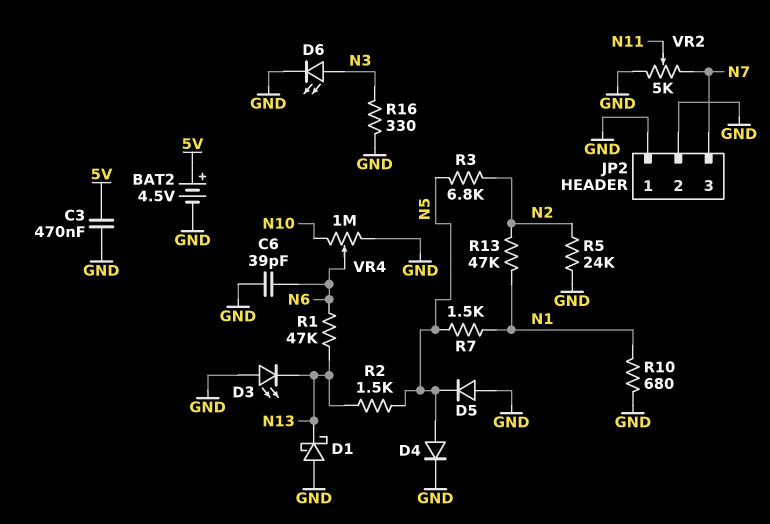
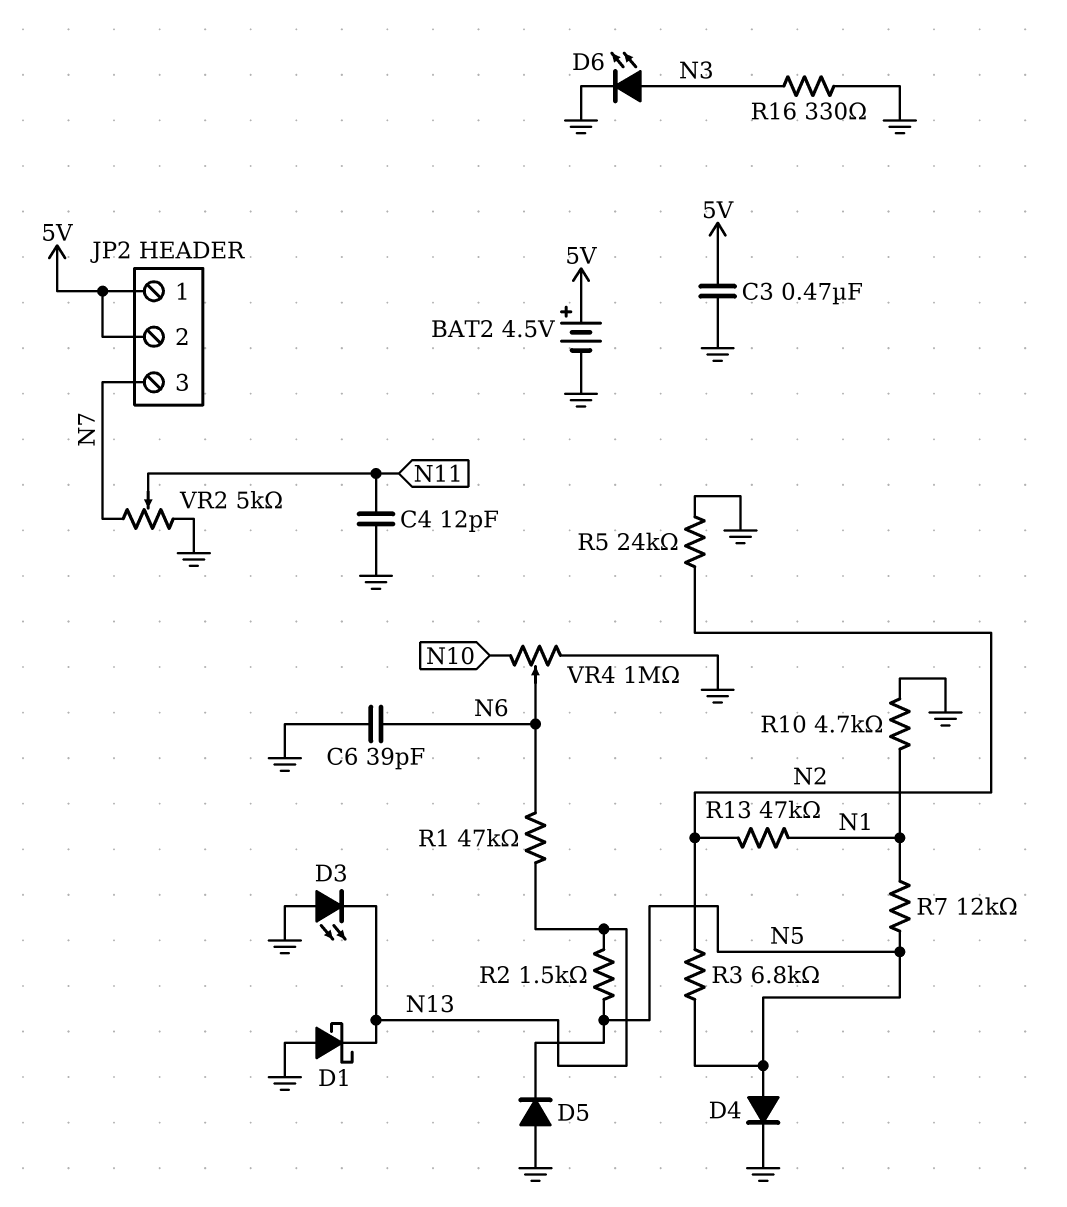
C4: none -> 12pF (GND, N11)
JP2 pin 1: GND -> 5V
JP2 pin 2: GND -> 5V
R7: 1.5k (N1, N5) -> 12k (N1, N5)
R10: 680 (GND, N1) -> 4.7k (GND, N1)

